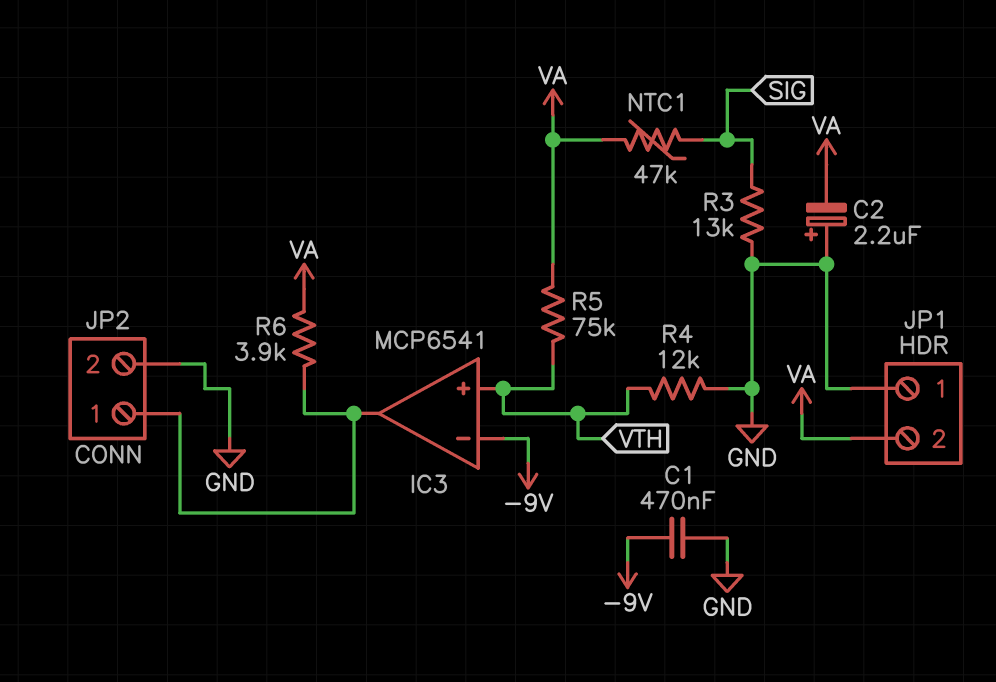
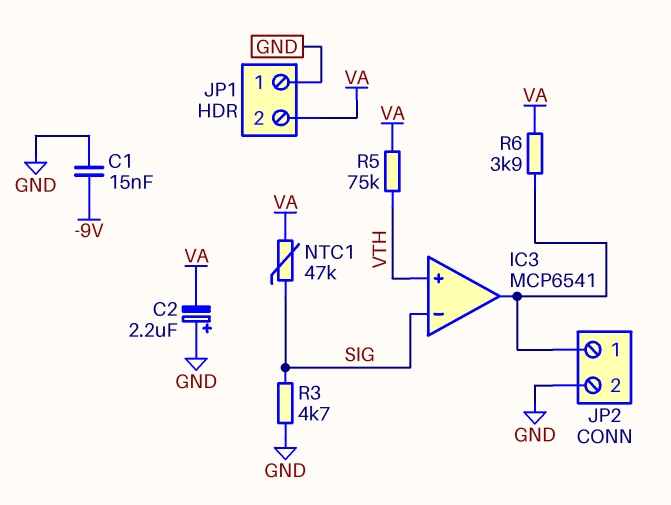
C1: 470nF (-9V, GND) -> 15nF (-9V, GND)
IC3 pin in-: -9V -> SIG
R3: 13k (GND, SIG) -> 4.7k (GND, SIG)
R4: 12k (GND, VTH) -> none

